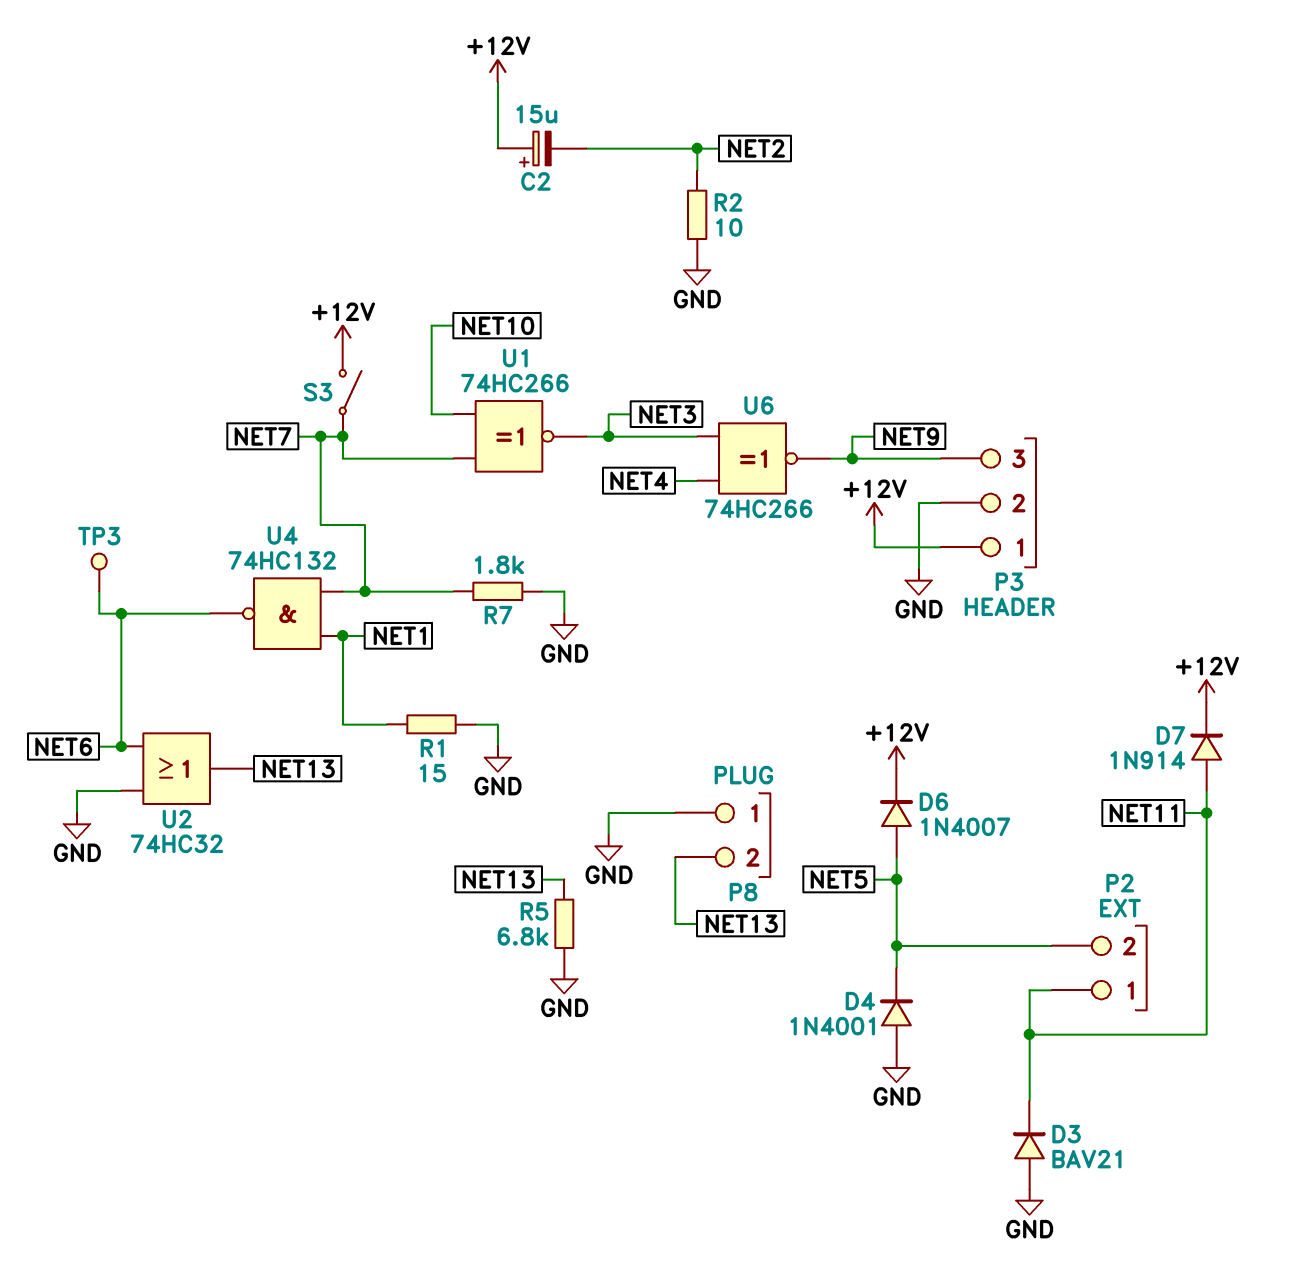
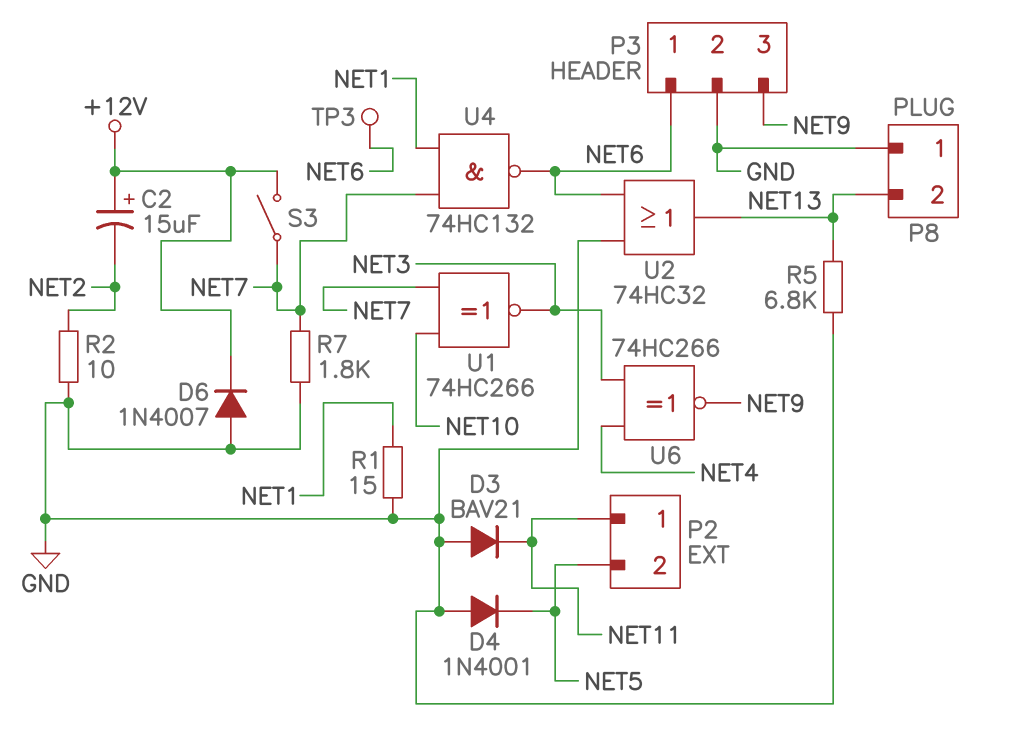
D6: diode 1N4007 (A NET5, K +12V) -> diode 1N4007 (A GND, K +12V)
D7: diode 1N914 (A NET11, K +12V) -> none
P3 pin 1: +12V -> NET6

